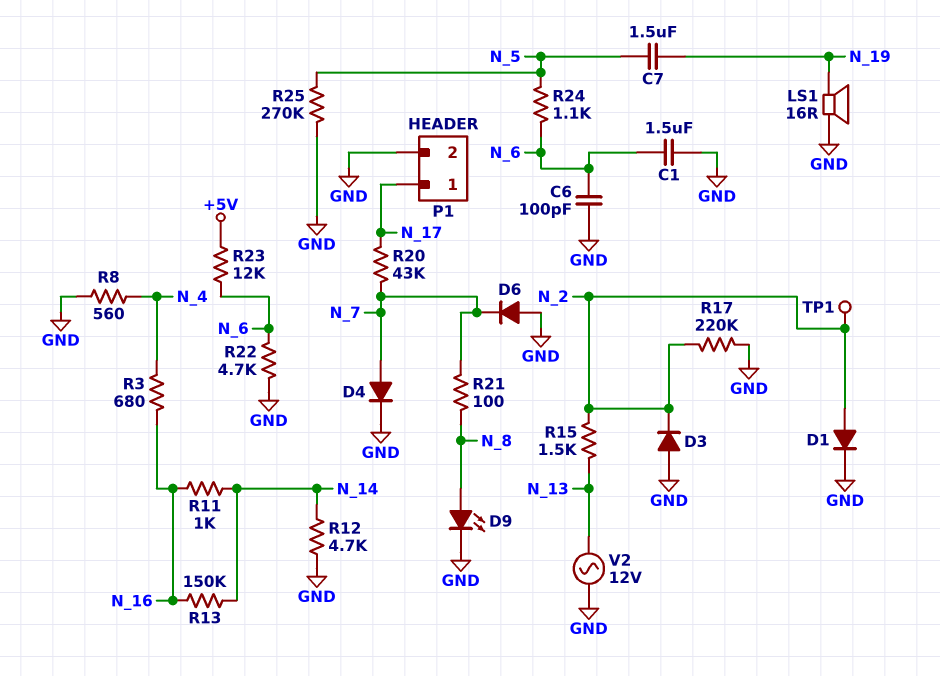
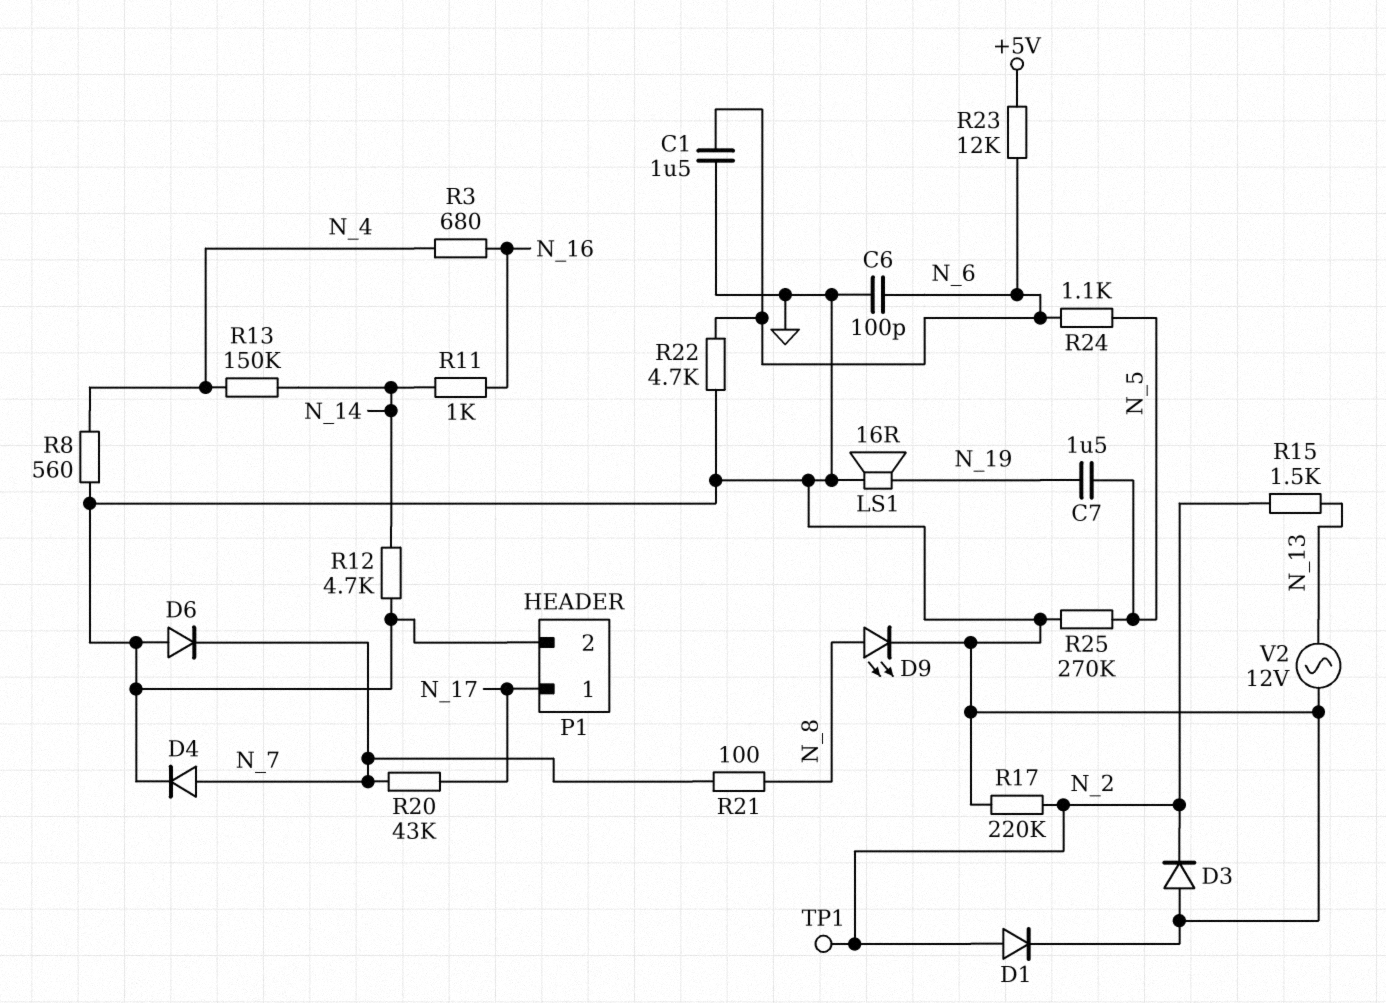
R13: 150k (N_14, N_16) -> 150k (N_4, N_14)

